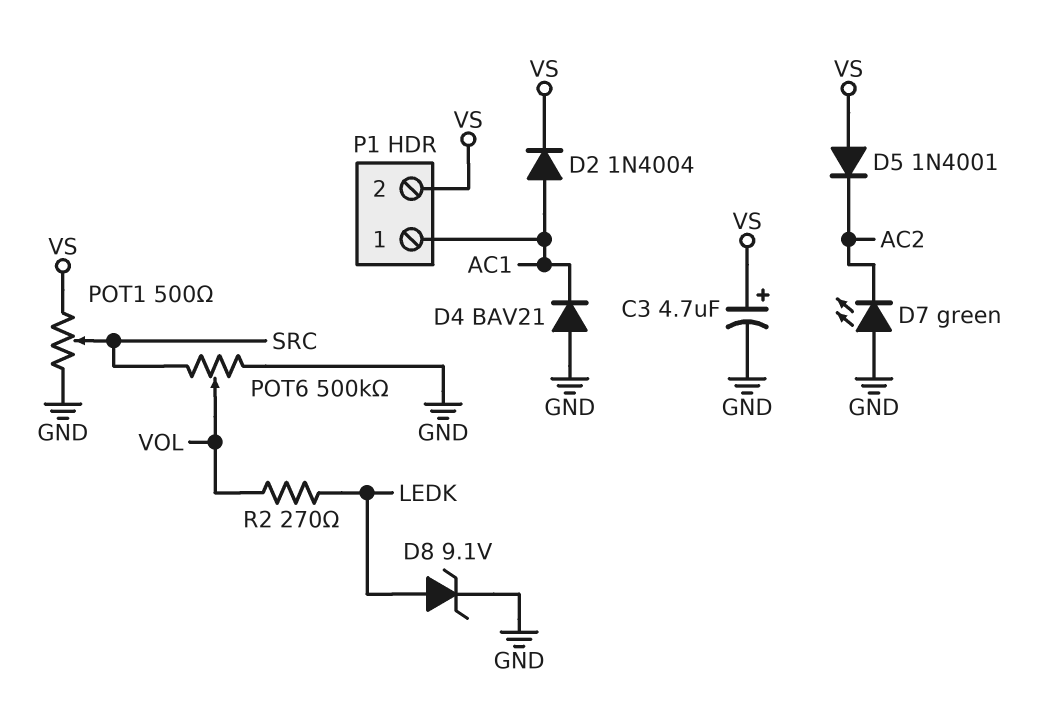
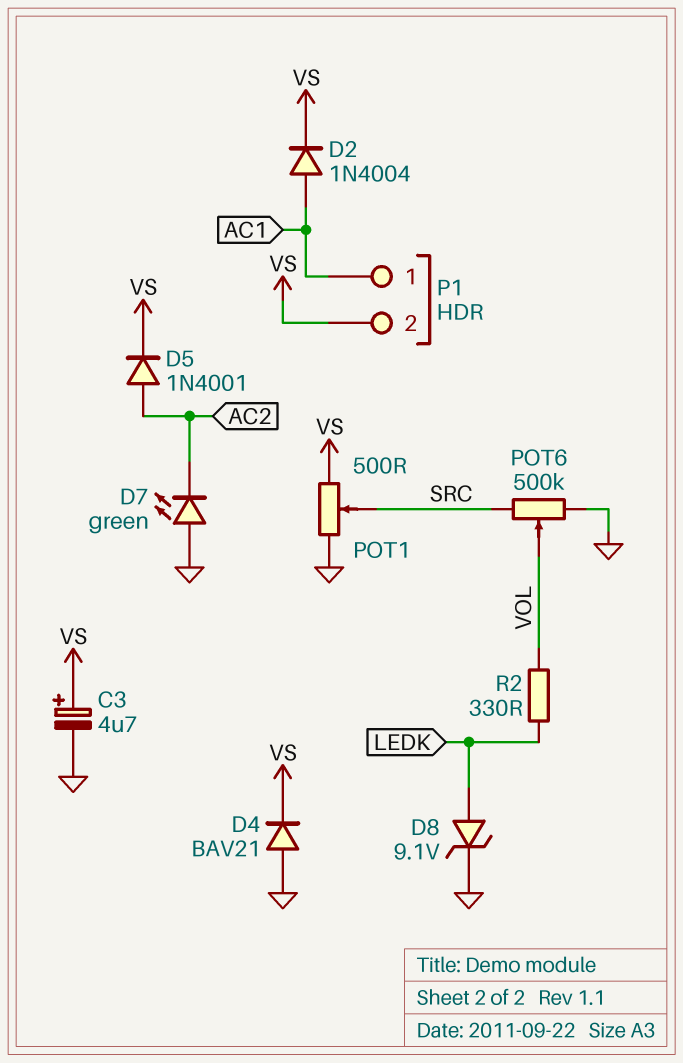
D4: diode BAV21 (A GND, K AC1) -> diode BAV21 (A GND, K VS)
D5: diode 1N4001 (A VS, K AC2) -> diode 1N4001 (A AC2, K VS)
R2: 270 (LEDK, VOL) -> 330 (LEDK, VOL)

